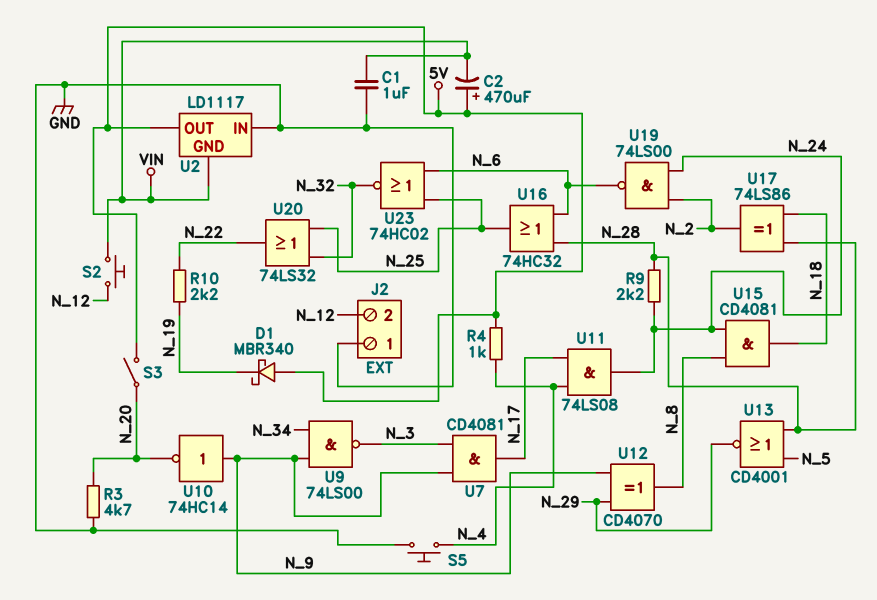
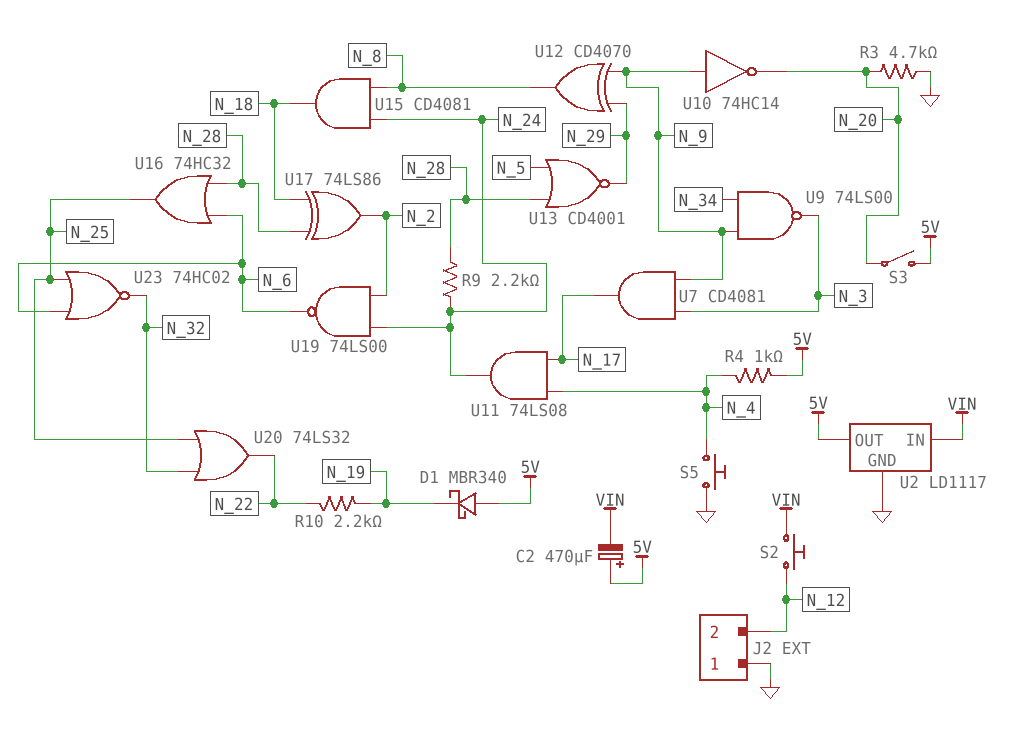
C1: 1uF (GND, VIN) -> none
U2 pin GND: VIN -> GND
U2 pin IN: GND -> VIN

